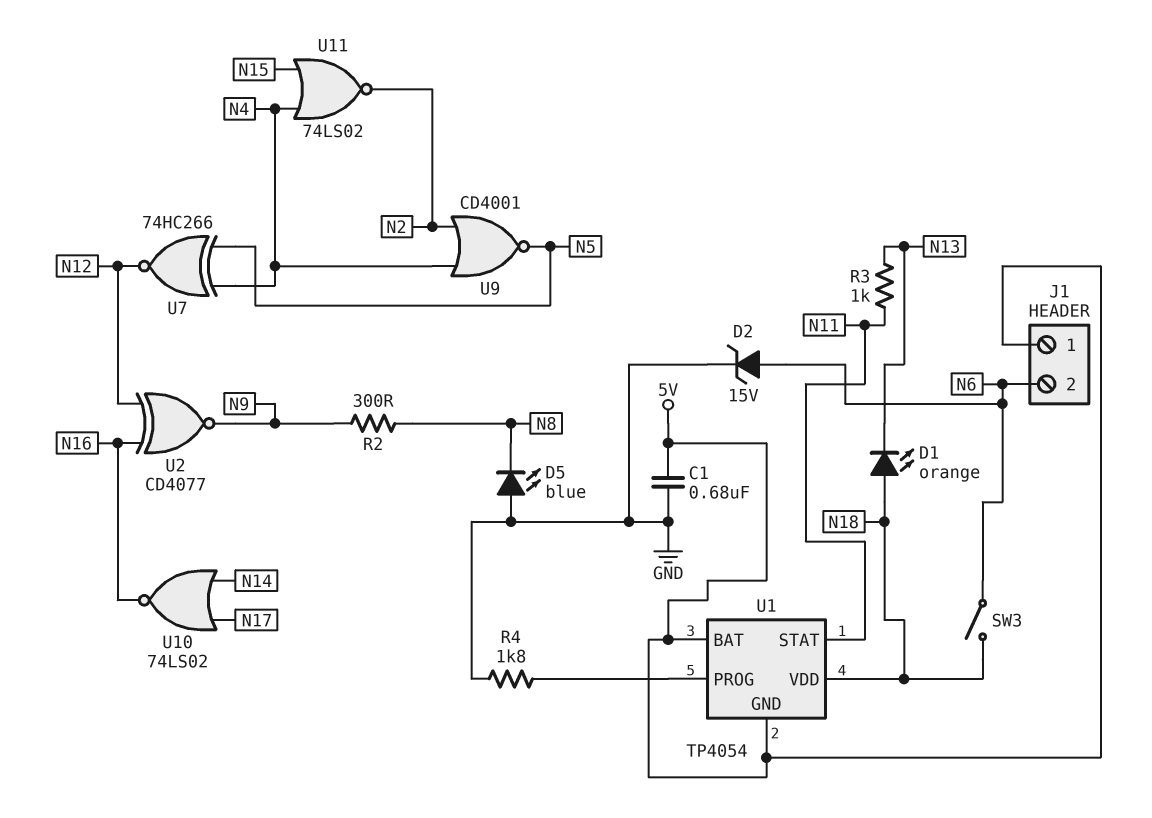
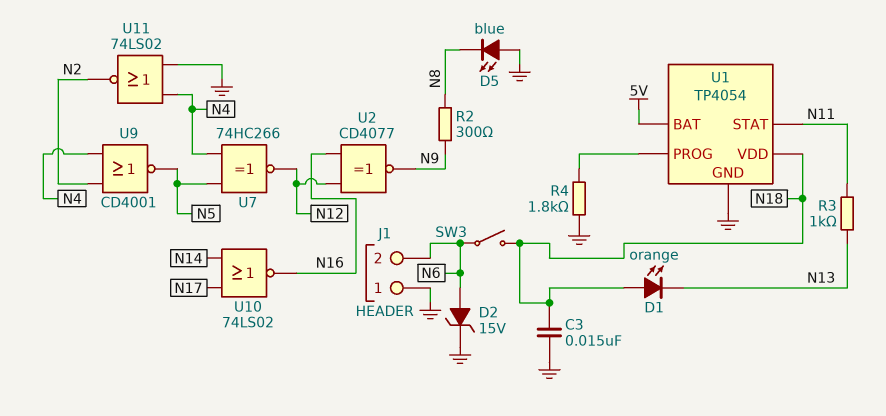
C1: 680nF (5V, GND) -> none
C3: none -> 15nF (GND, N18)
J1 pin 1: 5V -> GND
U1 pin GND: 5V -> GND
U11: NOR 74LS02 (in N4, in N15, out N2) -> NOR 74LS02 (in GND, in N4, out N2)

